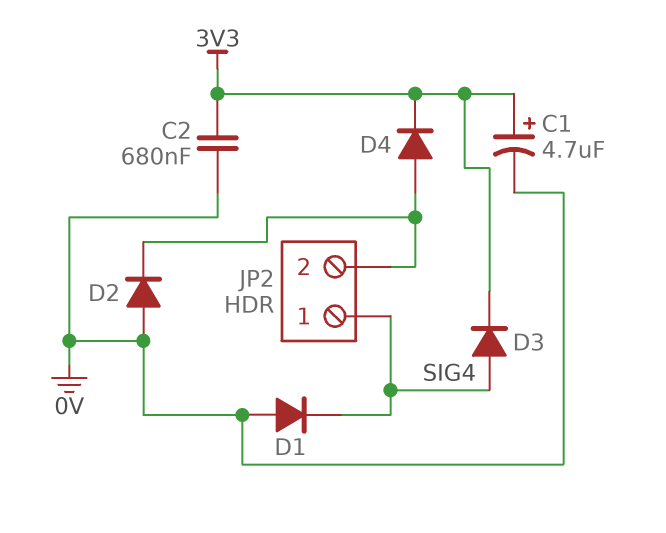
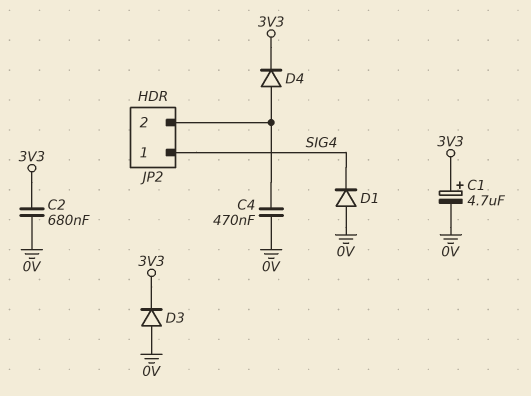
C4: none -> 470nF (0V, JP2/2)
D2: diode (A 0V, K JP2/2) -> none
D3: diode (A SIG4, K 3V3) -> diode (A 0V, K 3V3)

